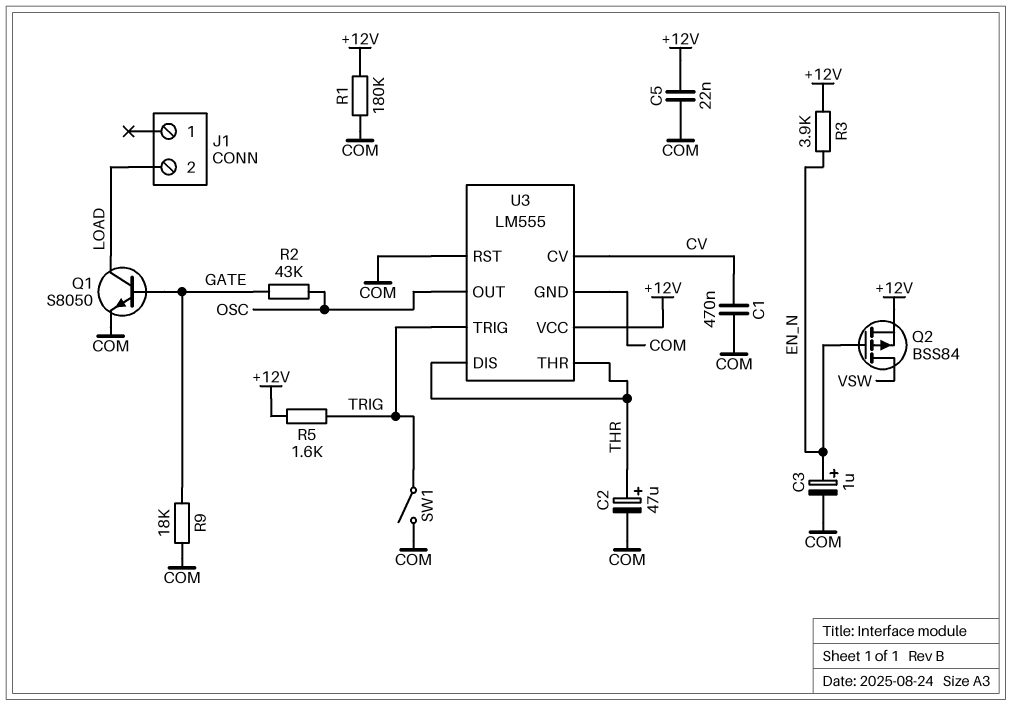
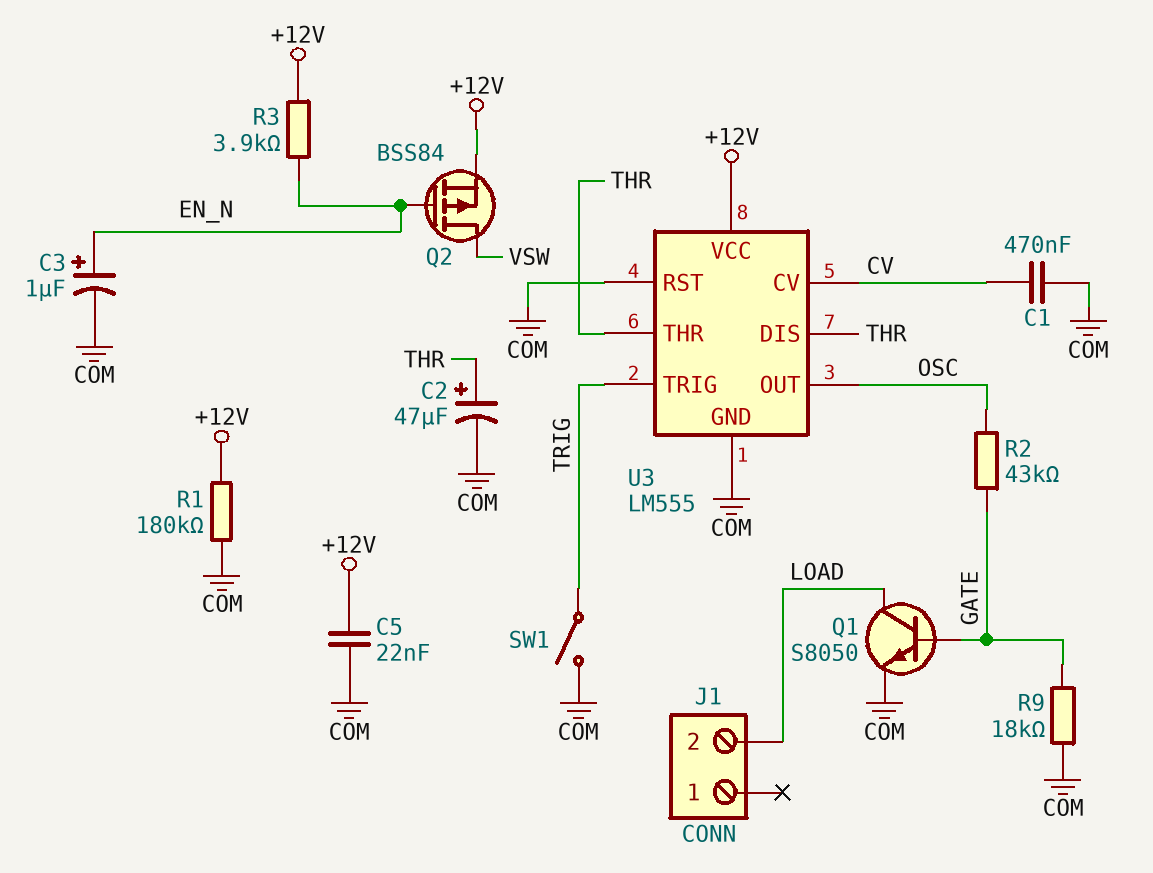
R5: 1.6k (+12V, TRIG) -> none

